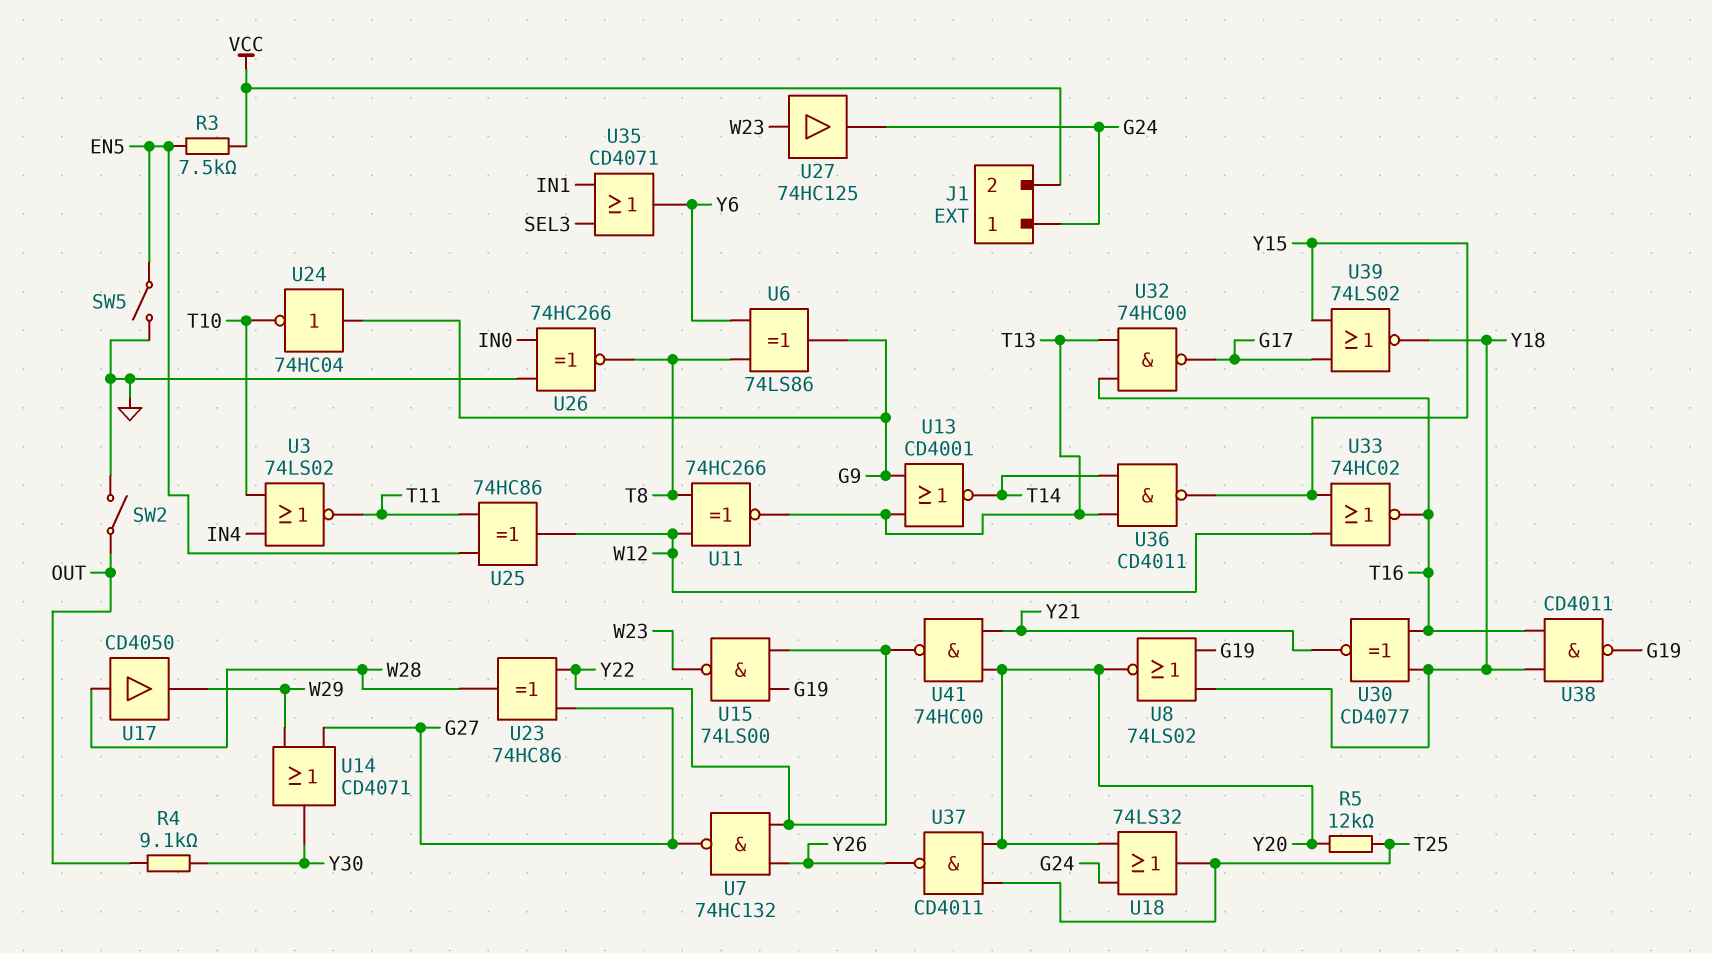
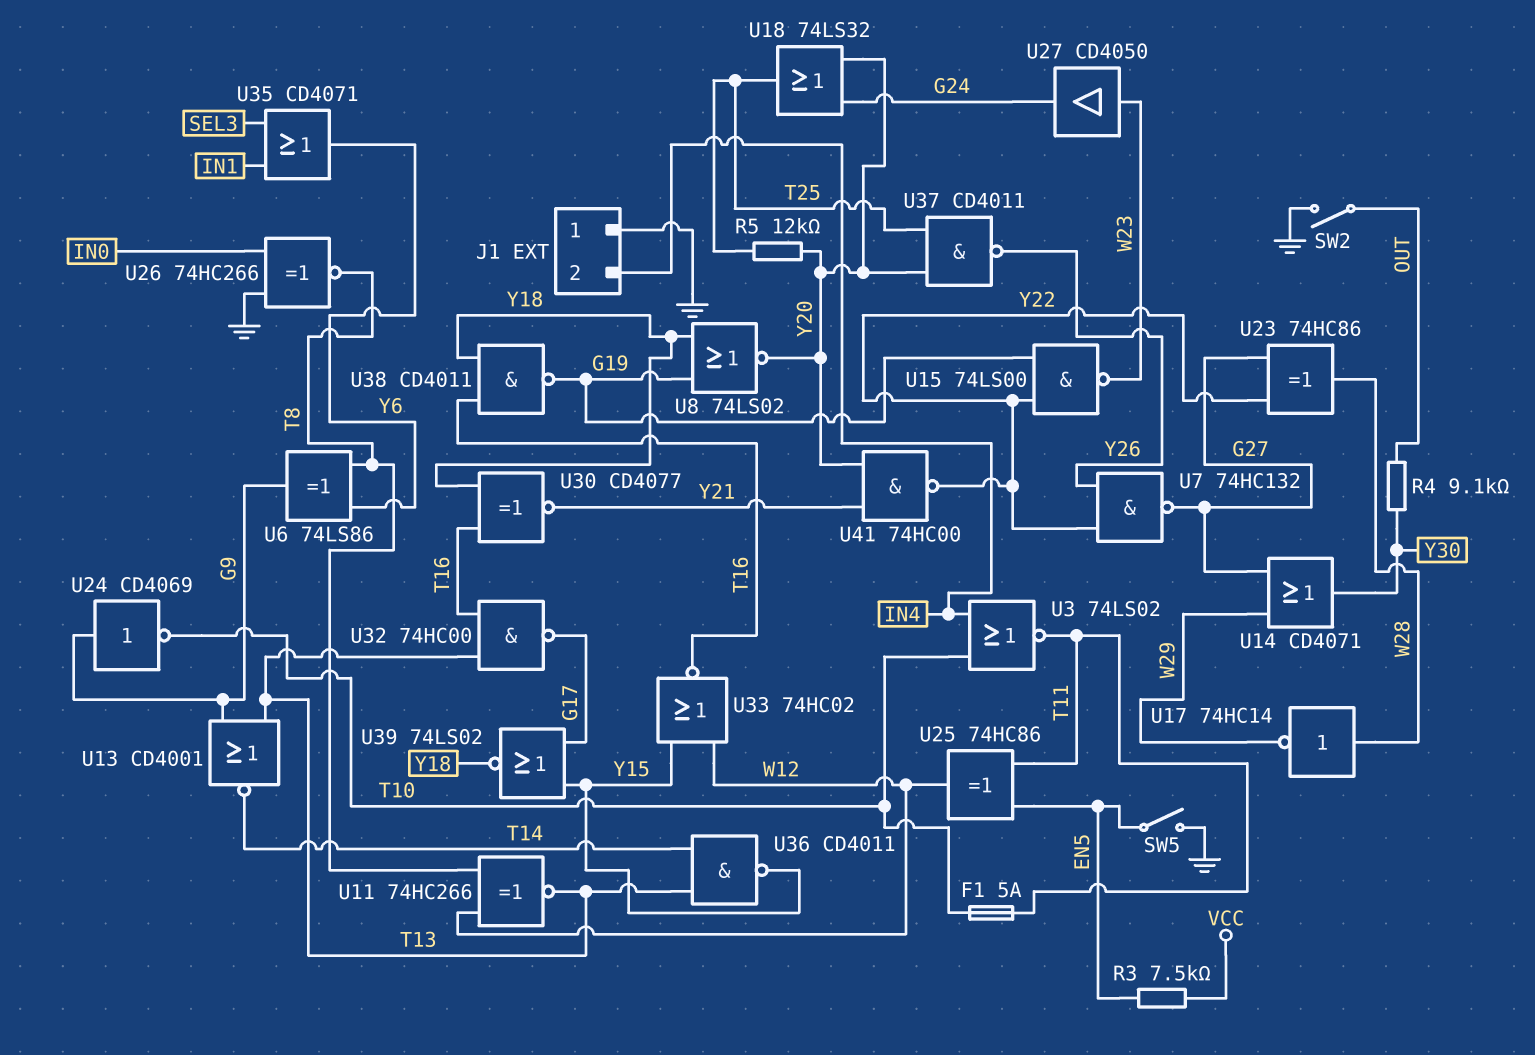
F1: none -> 5A (T10, T11)
J1 pin 1: G24 -> GND
J1 pin 2: VCC -> IN4
U17: buffer CD4050 (in W28, out W29) -> NOT 74HC14 (in W28, out W29)
U24: NOT 74HC04 (in G9, out T10) -> NOT CD4069 (in G9, out T10)
U27: buffer 74HC125 (in W23, out G24) -> buffer CD4050 (in W23, out G24)

